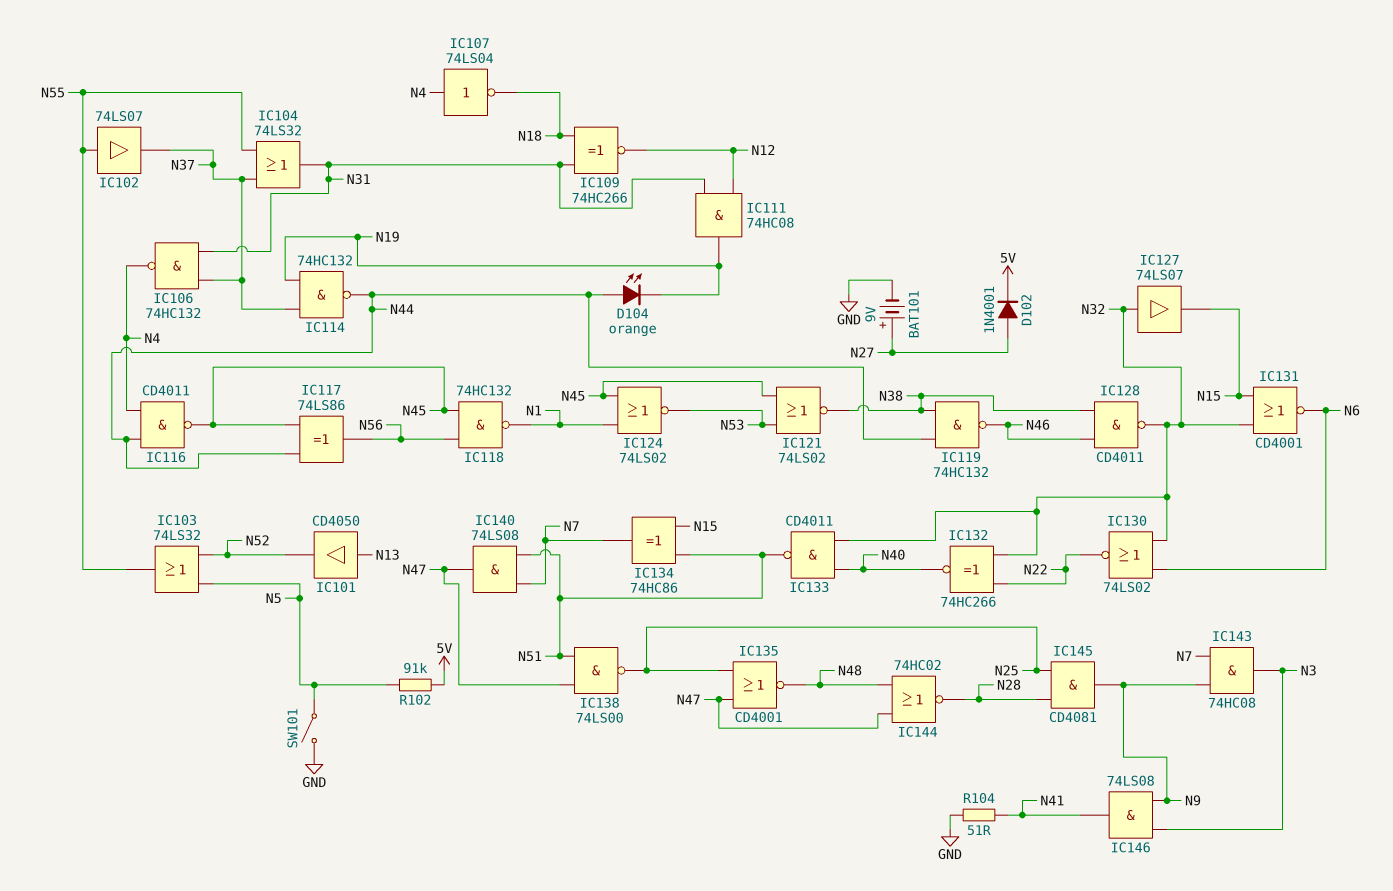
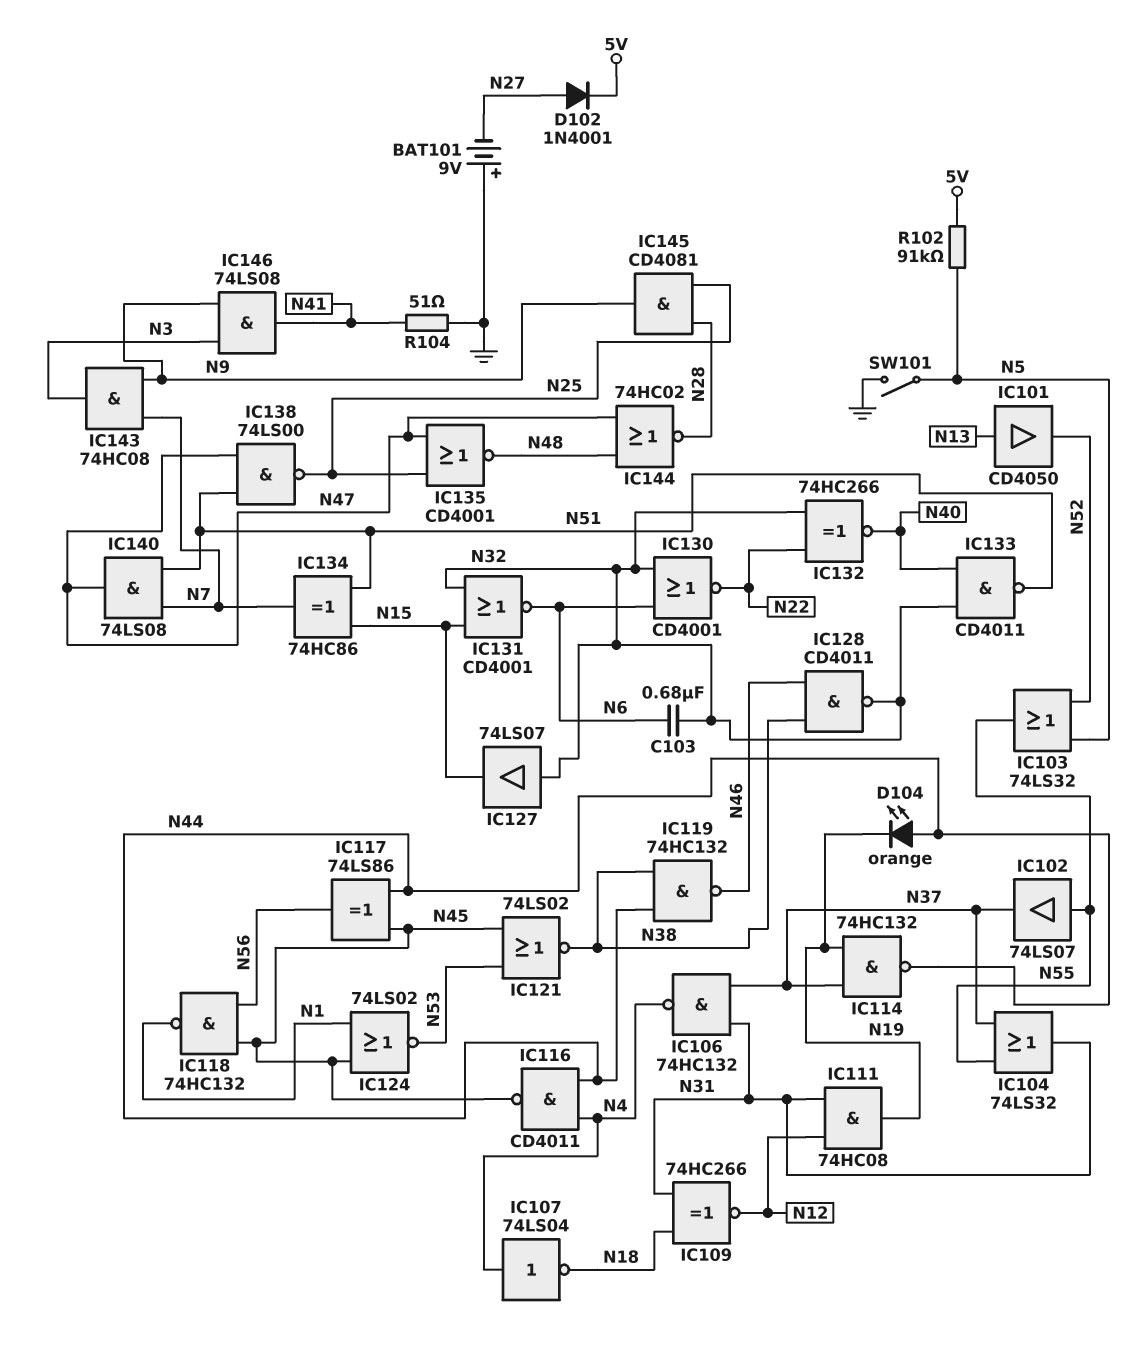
BAT101: 9V (plus N27, minus GND) -> 9V (plus GND, minus N27)
C103: none -> 680nF (N6, N32)
IC130: NOR 74LS02 (in N6, in N32, out N22) -> NOR CD4001 (in N6, in N32, out N22)

